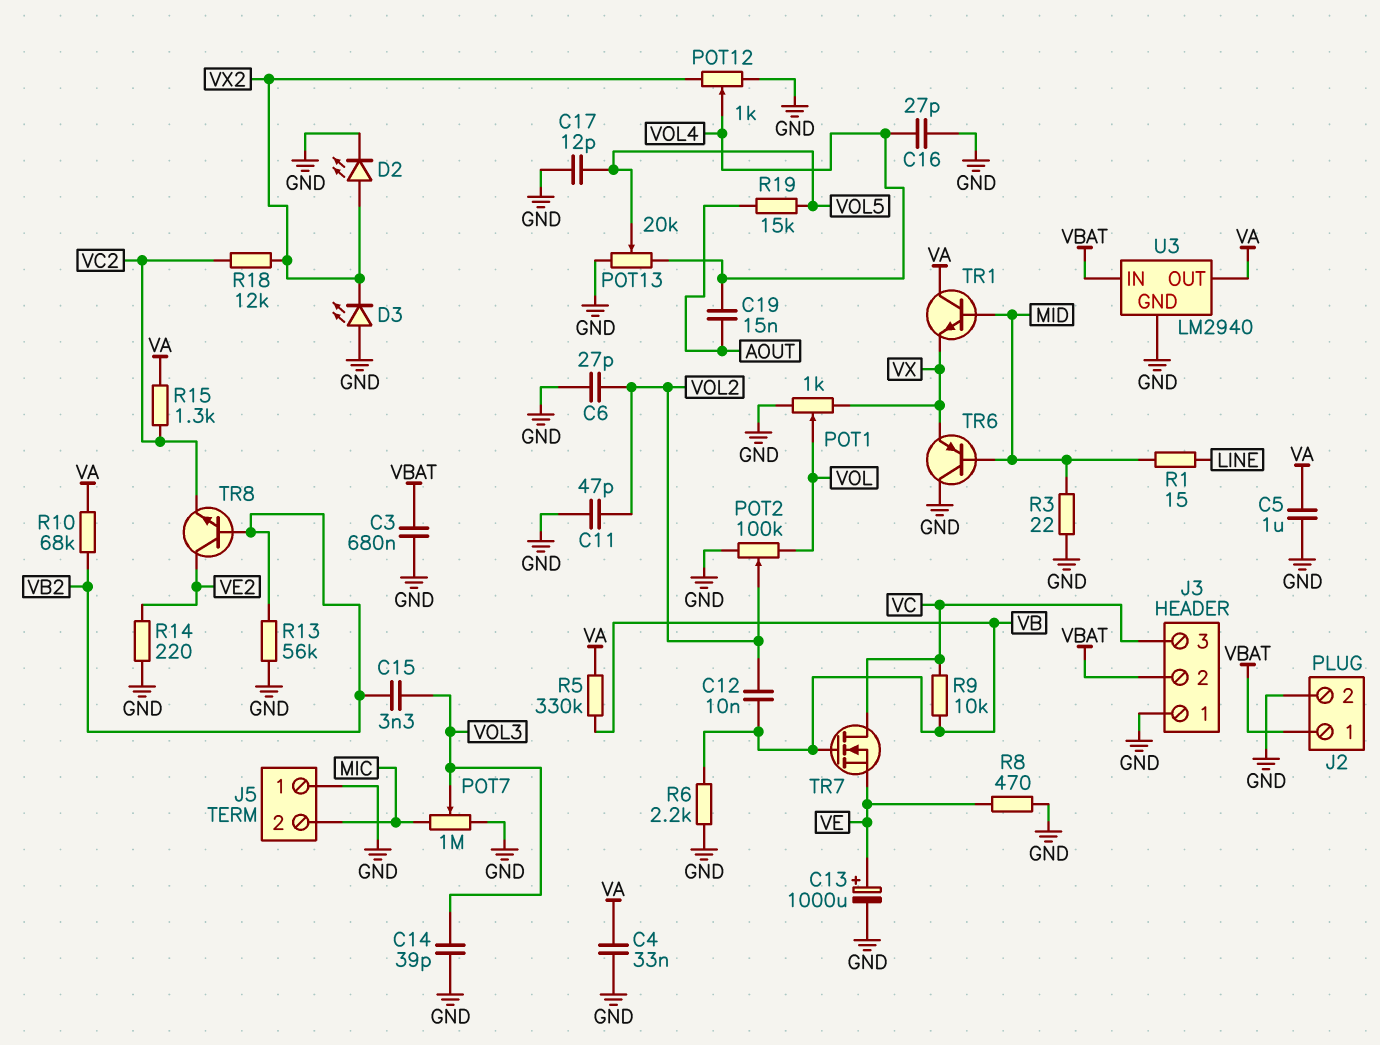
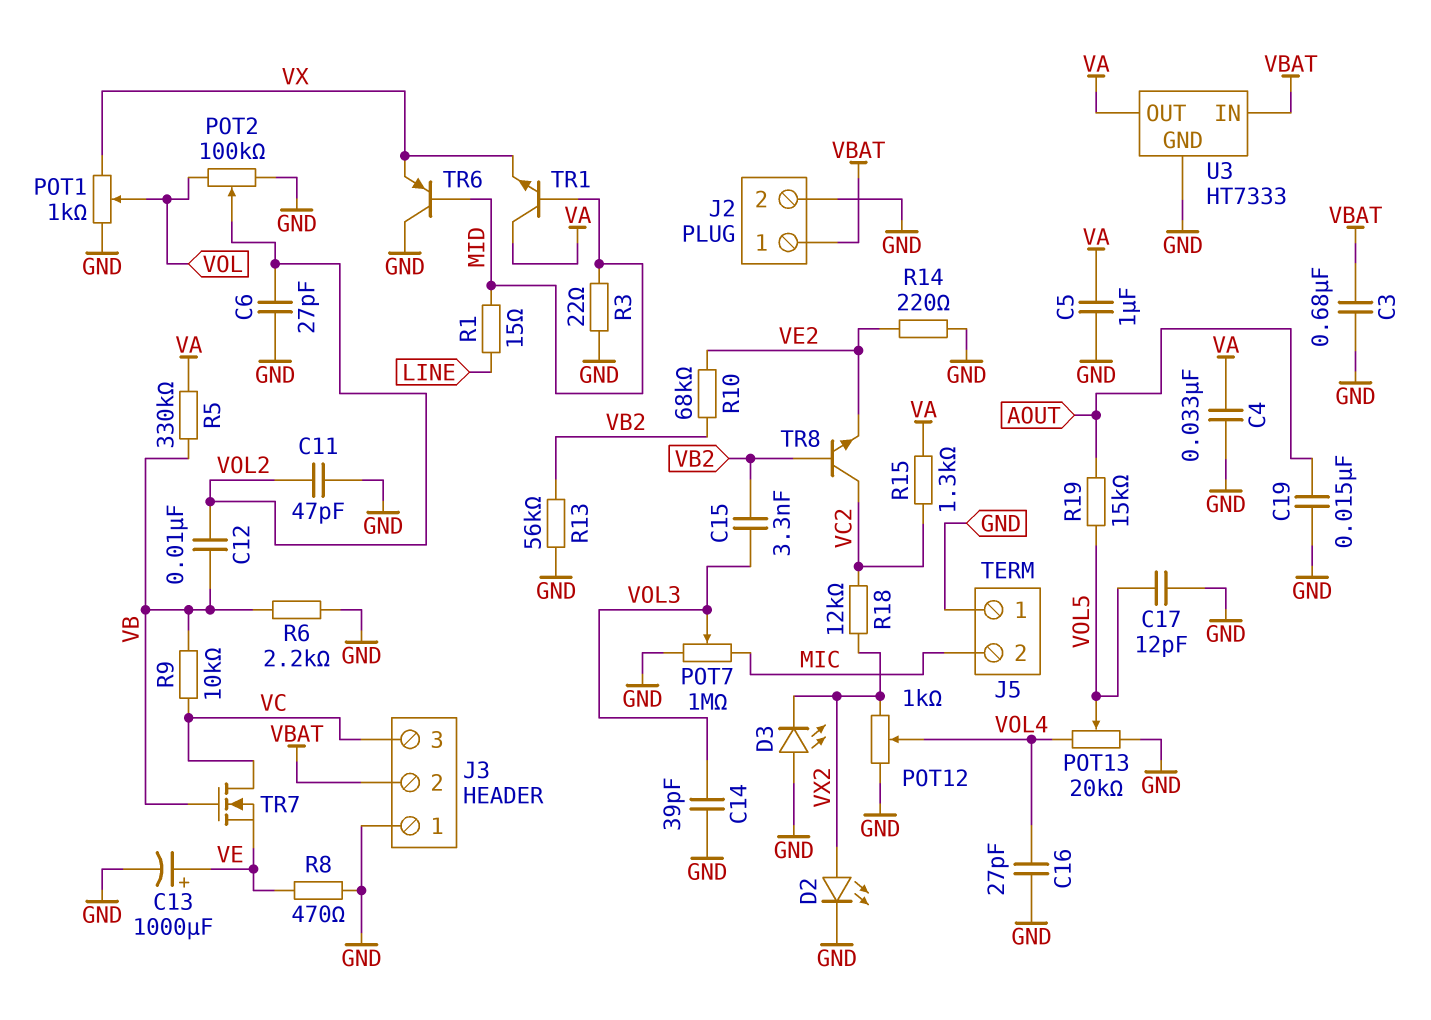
C19: 15nF (AOUT, VOL4) -> 15nF (AOUT, GND)
R10: 68k (VA, VB2) -> 68k (VB2, VE2)
TR8: NPN (B VB2, C VE2, E VC2) -> NPN (B VB2, C VC2, E VE2)
U3: LM2940 -> HT7333

